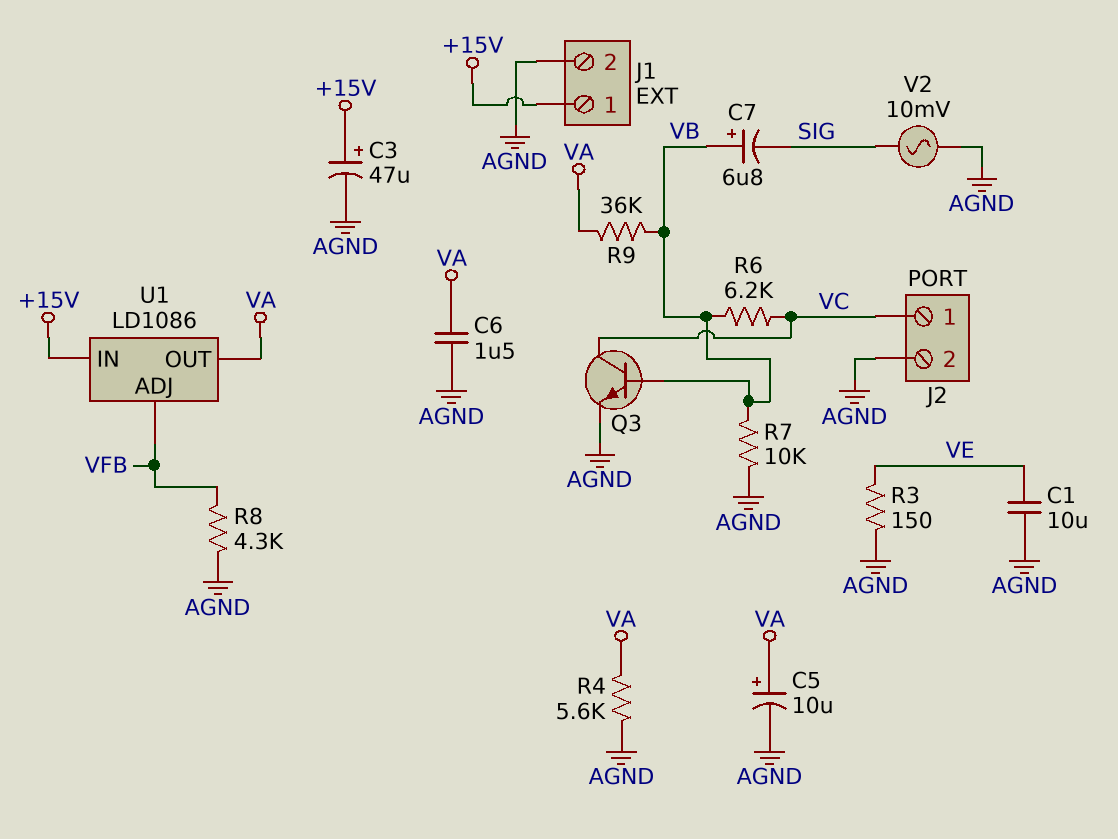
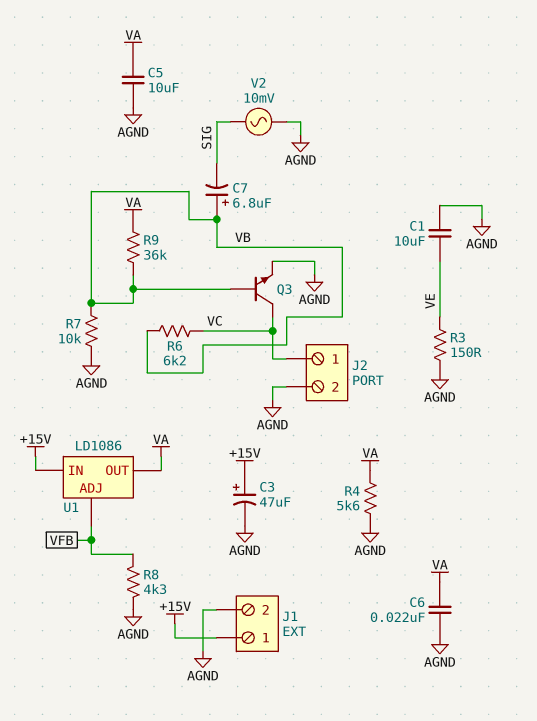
C5: 10uF (plus VA, minus AGND) -> 10uF (AGND, VA)
C6: 1.5uF (AGND, VA) -> 22nF (AGND, VA)

